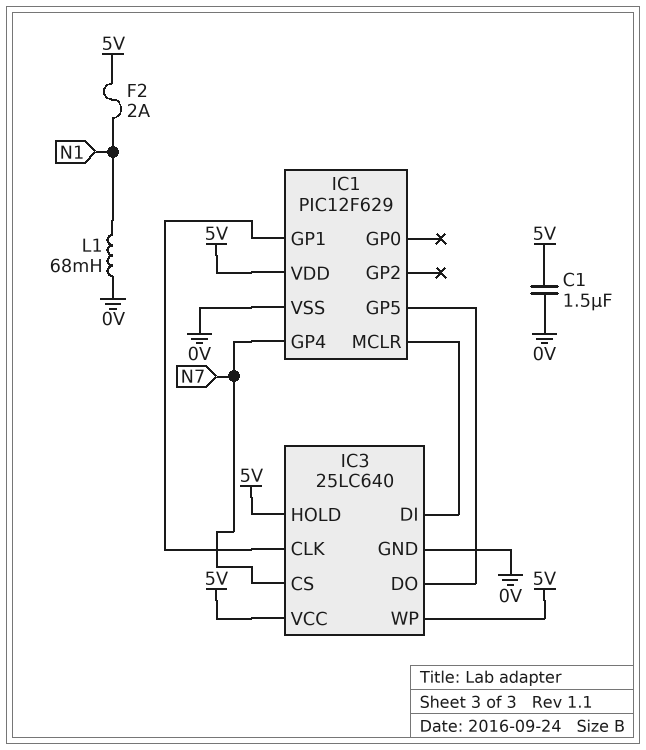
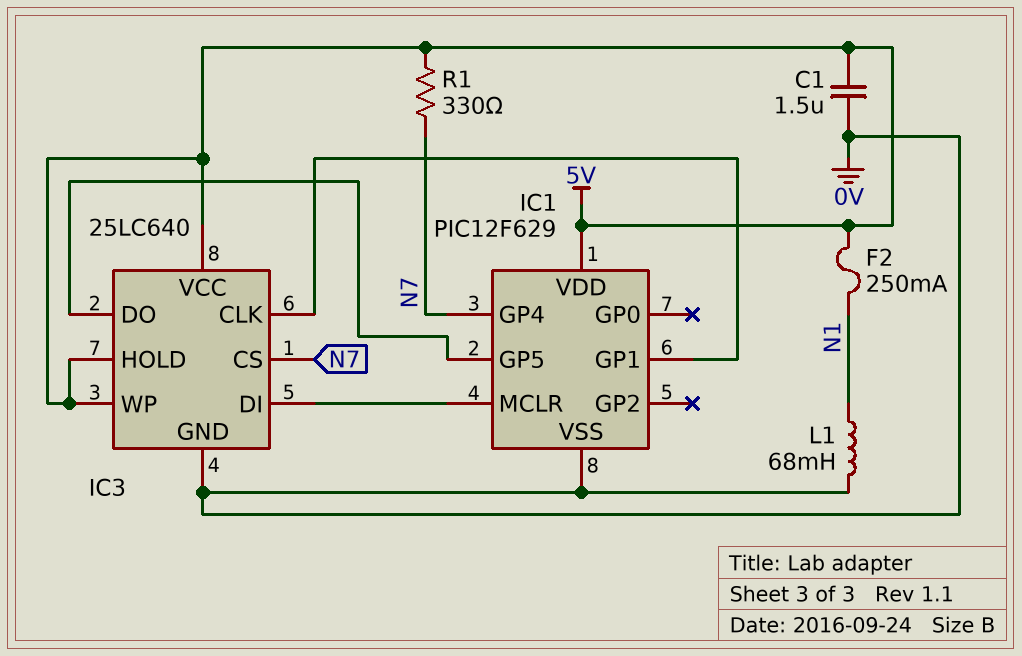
F2: 2A (5V, N1) -> 250mA (5V, N1)
R1: none -> 330 (5V, N7)

